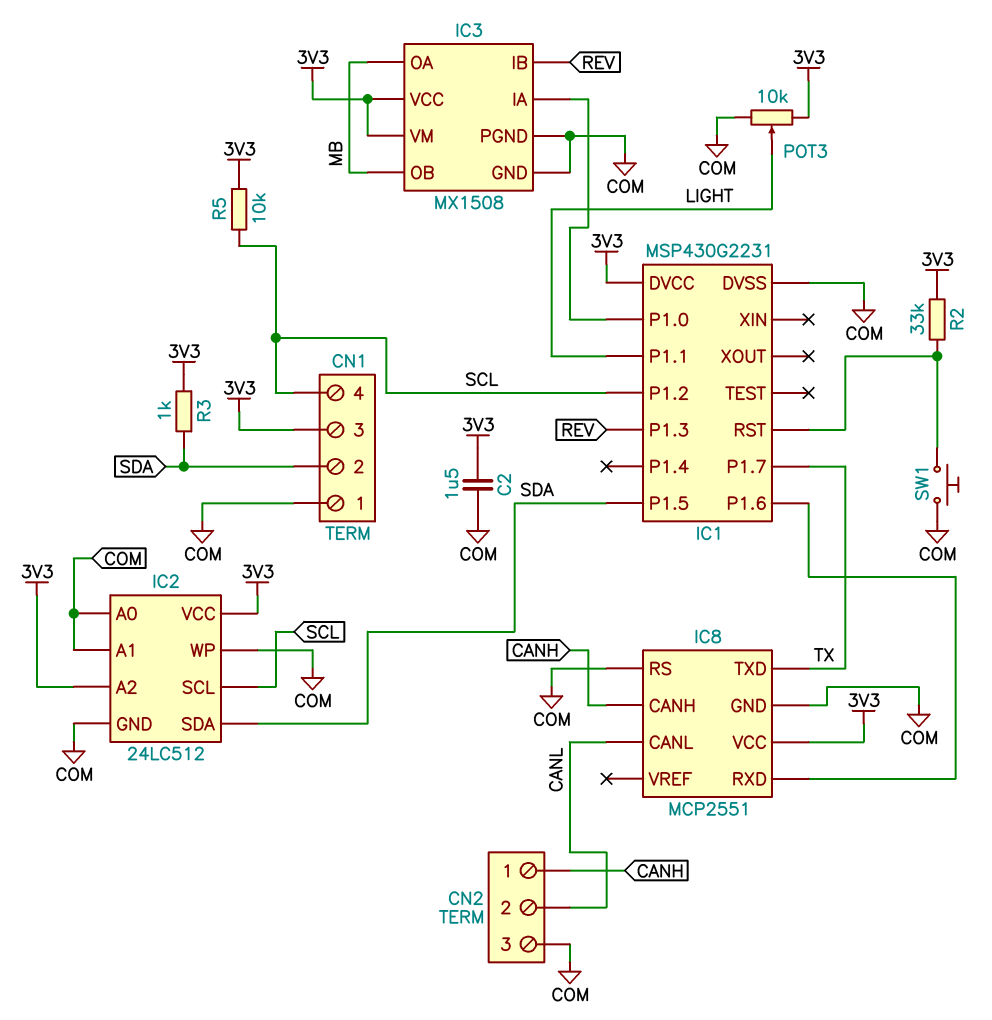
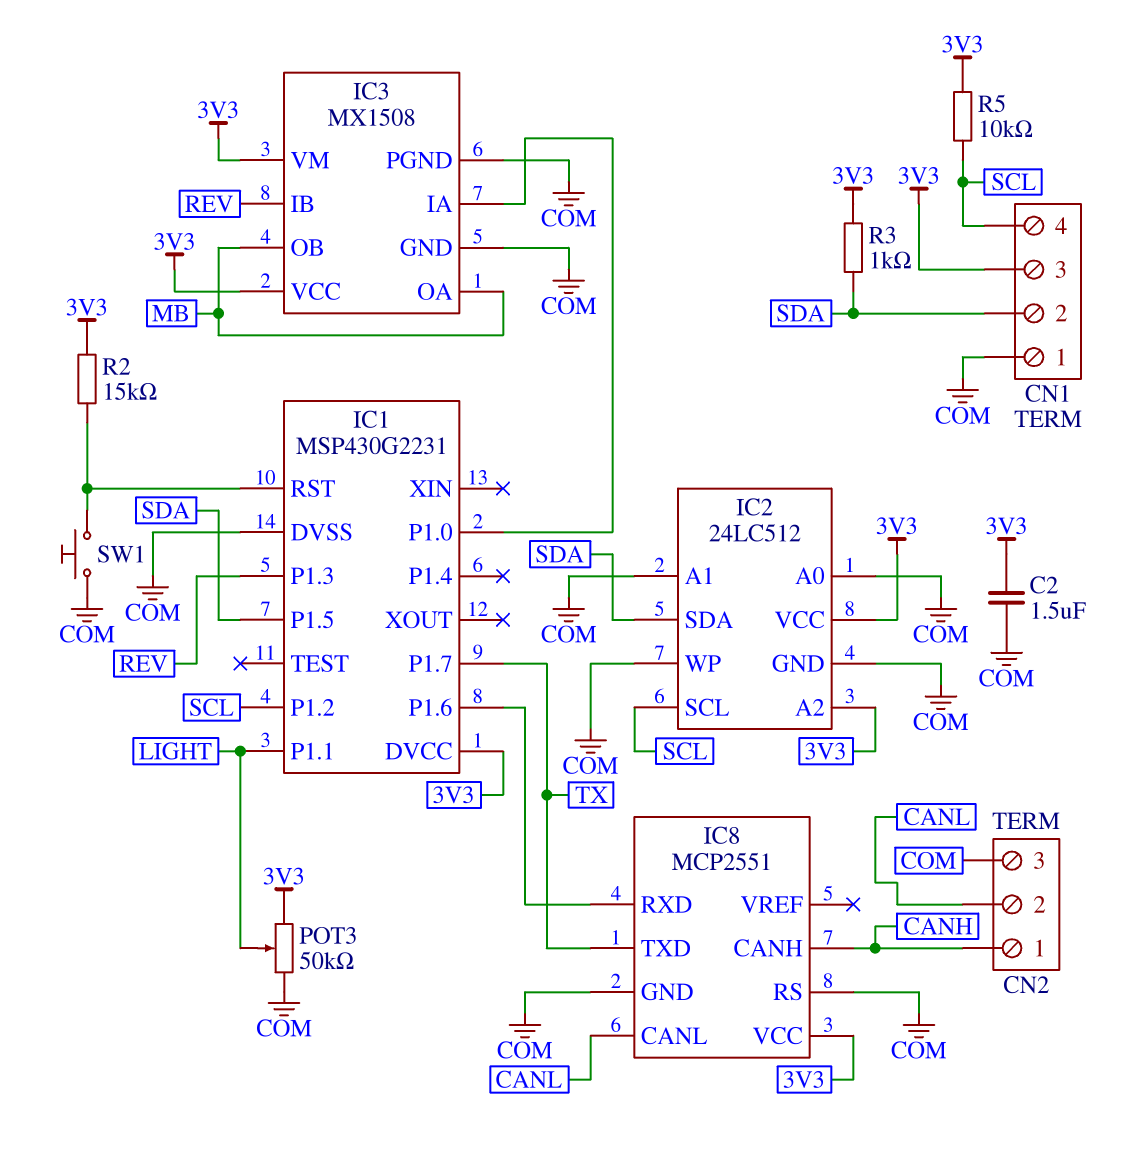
POT3: 10k (3V3, COM, wiper LIGHT) -> 50k (3V3, COM, wiper LIGHT)
R2: 33k (3V3, IC1/RST) -> 15k (3V3, IC1/RST)

